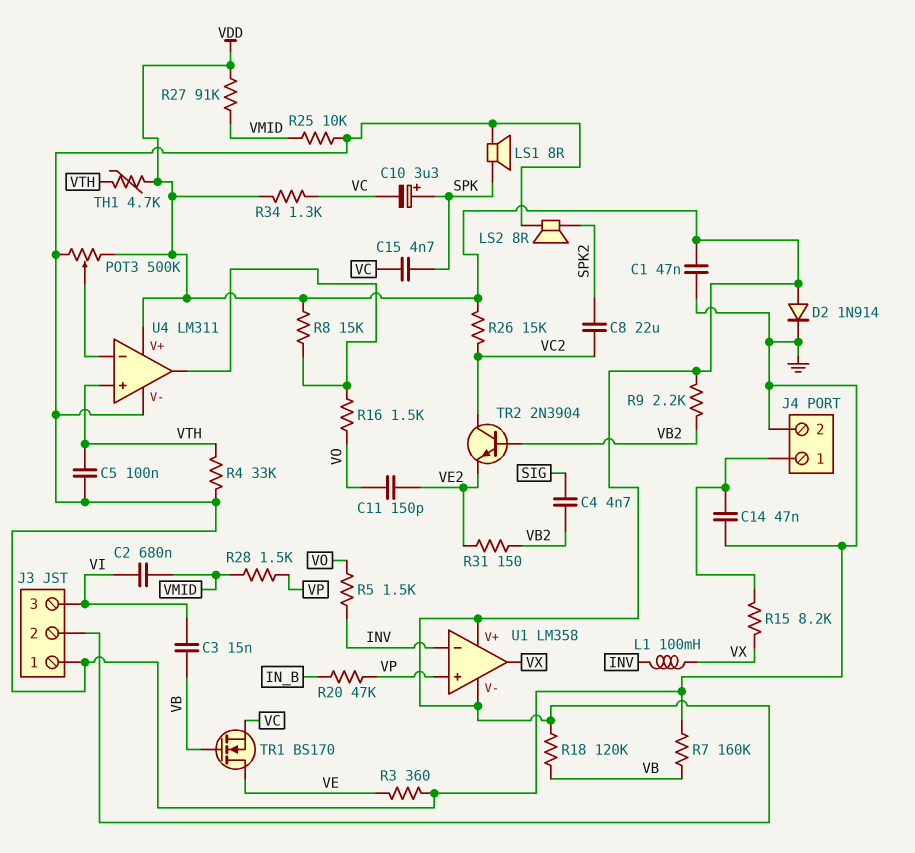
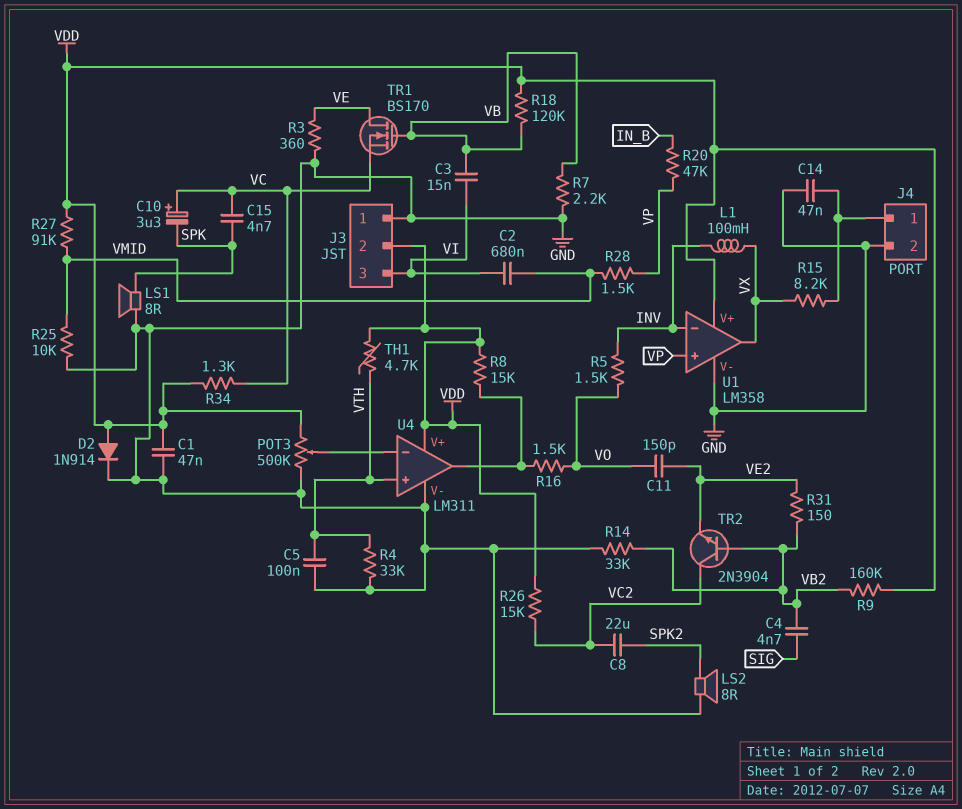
C10: 3.3uF (plus SPK, minus VC) -> 3.3uF (plus VC, minus SPK)
R7: 160k (GND, VB) -> 2.2k (GND, VB)
R9: 2.2k (VB2, VDD) -> 160k (VB2, VDD)
R14: none -> 33k (GND, VB2)
U1 pin V-: VDD -> GND

